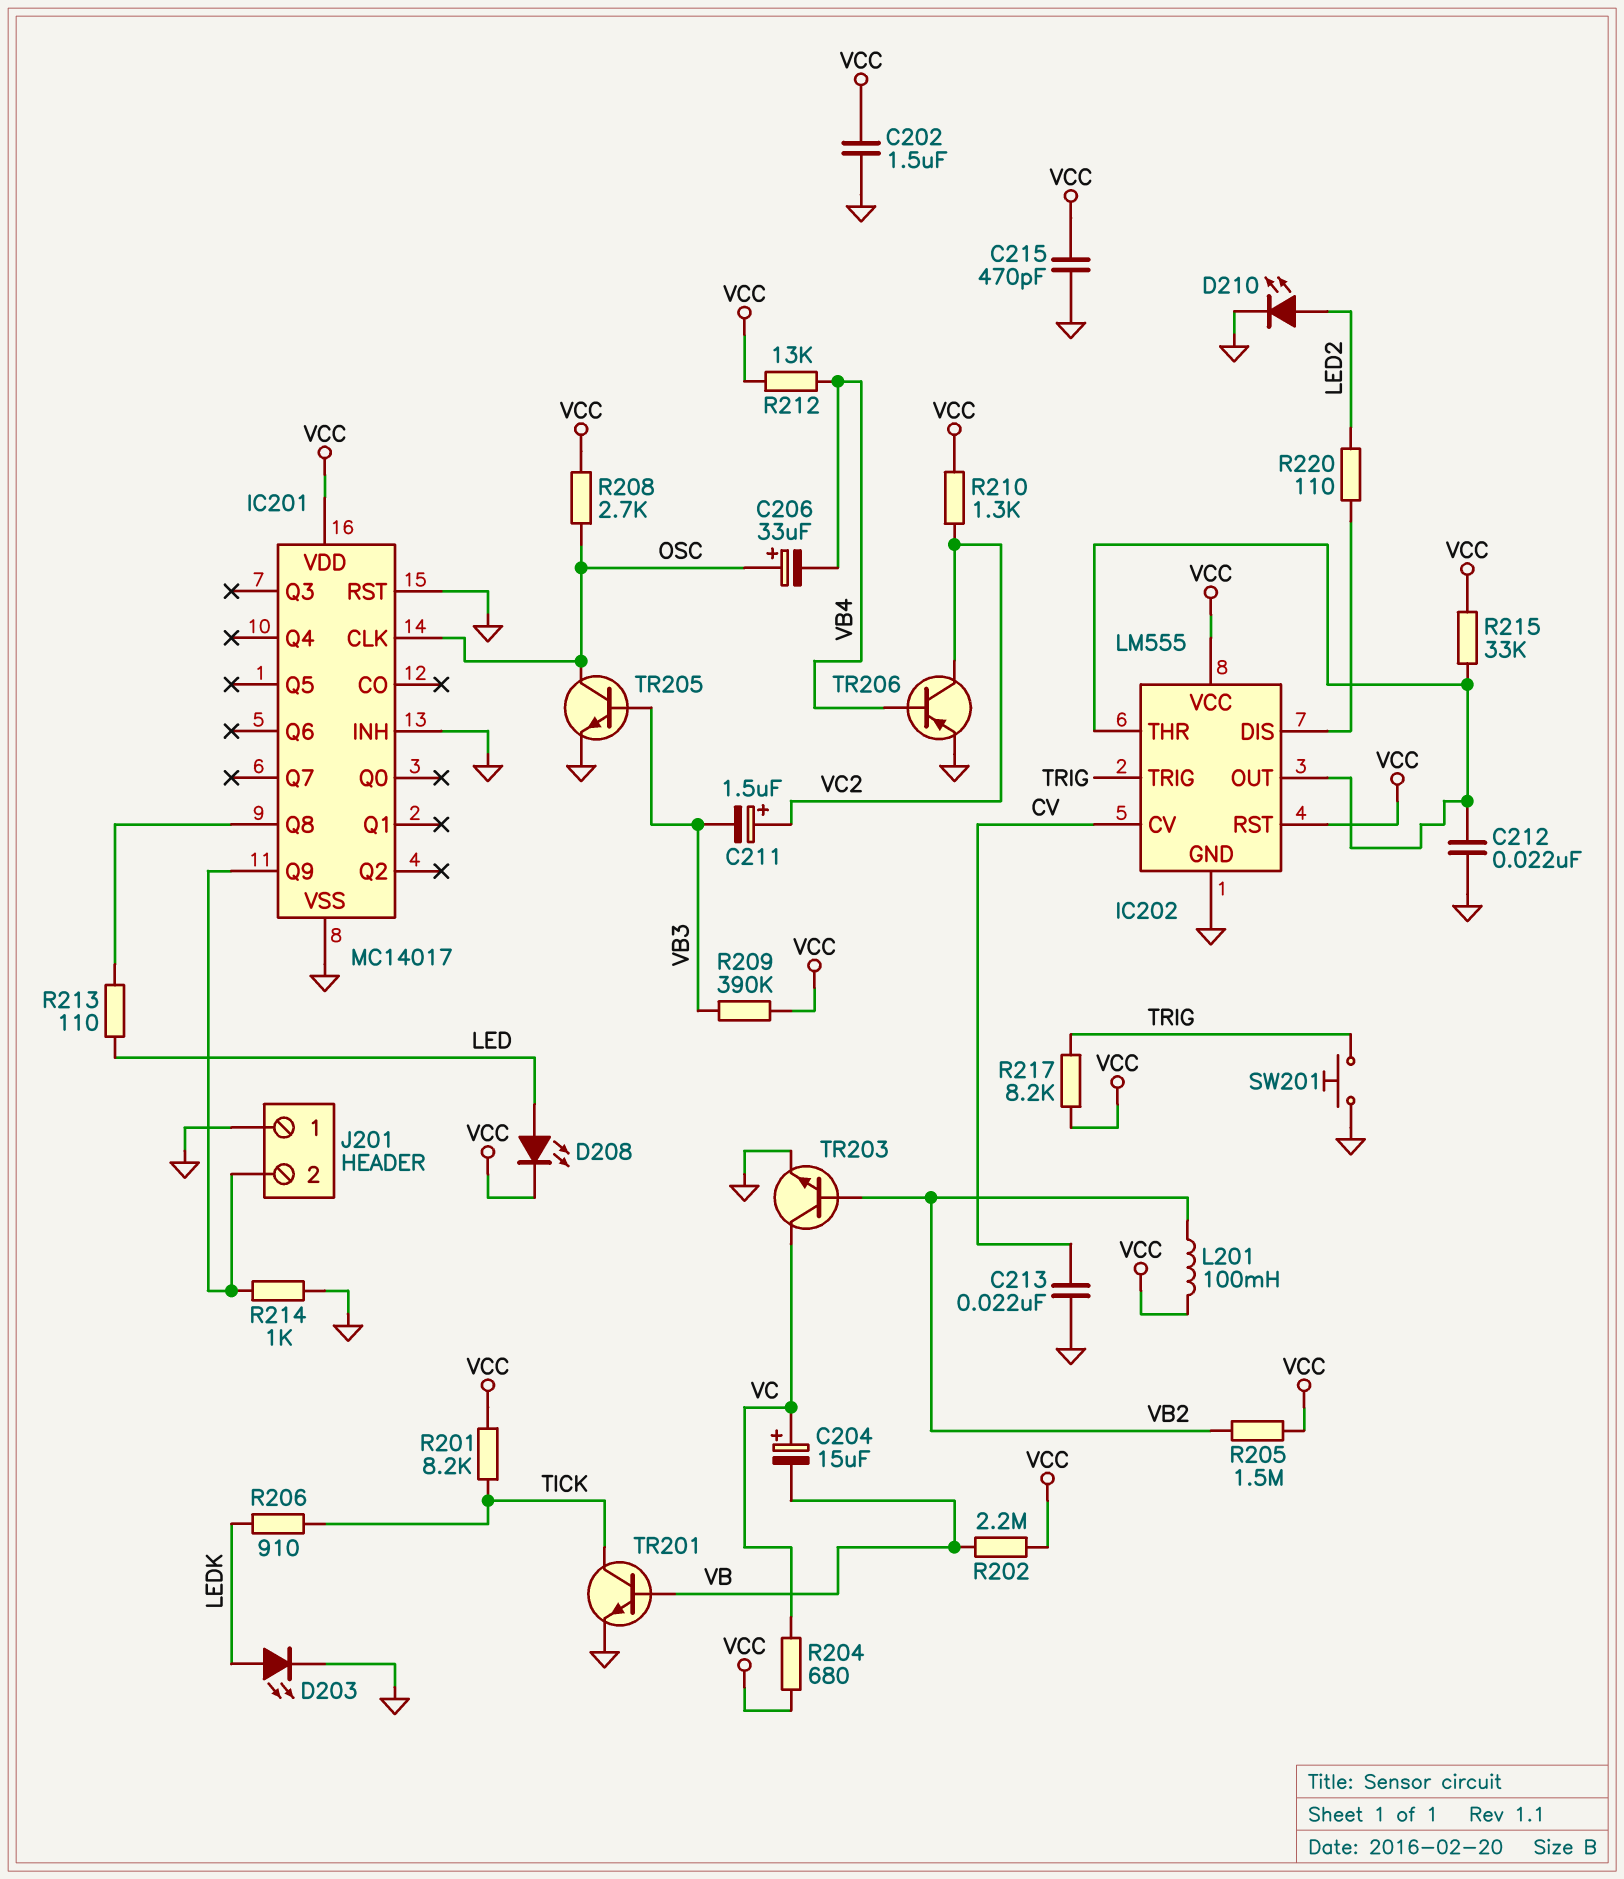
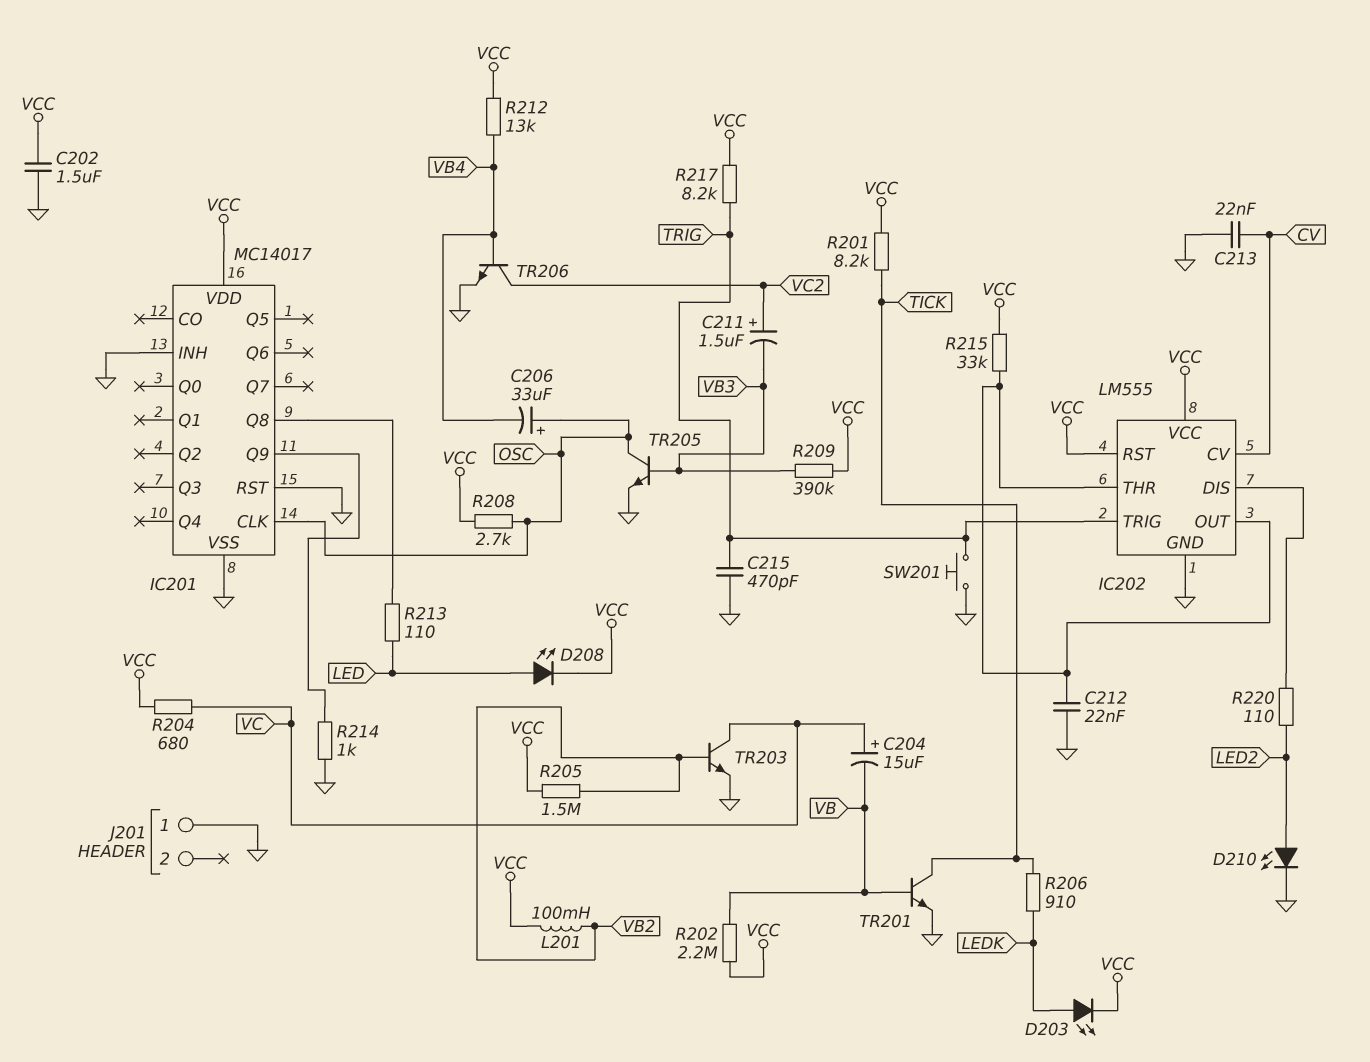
C215: 470pF (GND, VCC) -> 470pF (GND, TRIG)
D203: LED (A LEDK, K GND) -> LED (A LEDK, K VCC)
J201 pin 2: IC201/Q9 -> none
R210: 1.3k (VC2, VCC) -> none
TR206: PNP (B VB4, C VC2, E GND) -> NPN (B VB4, C VC2, E GND)

